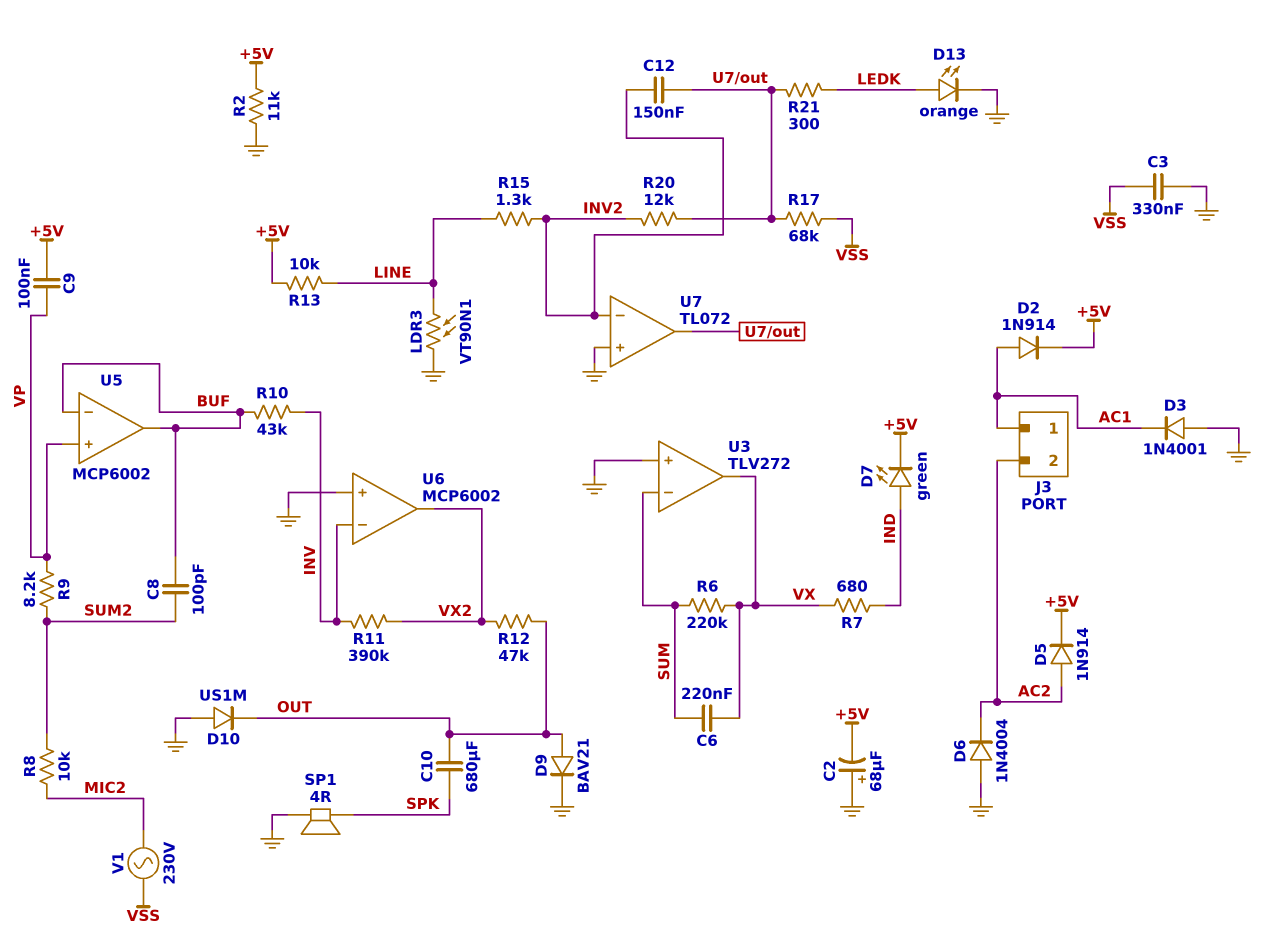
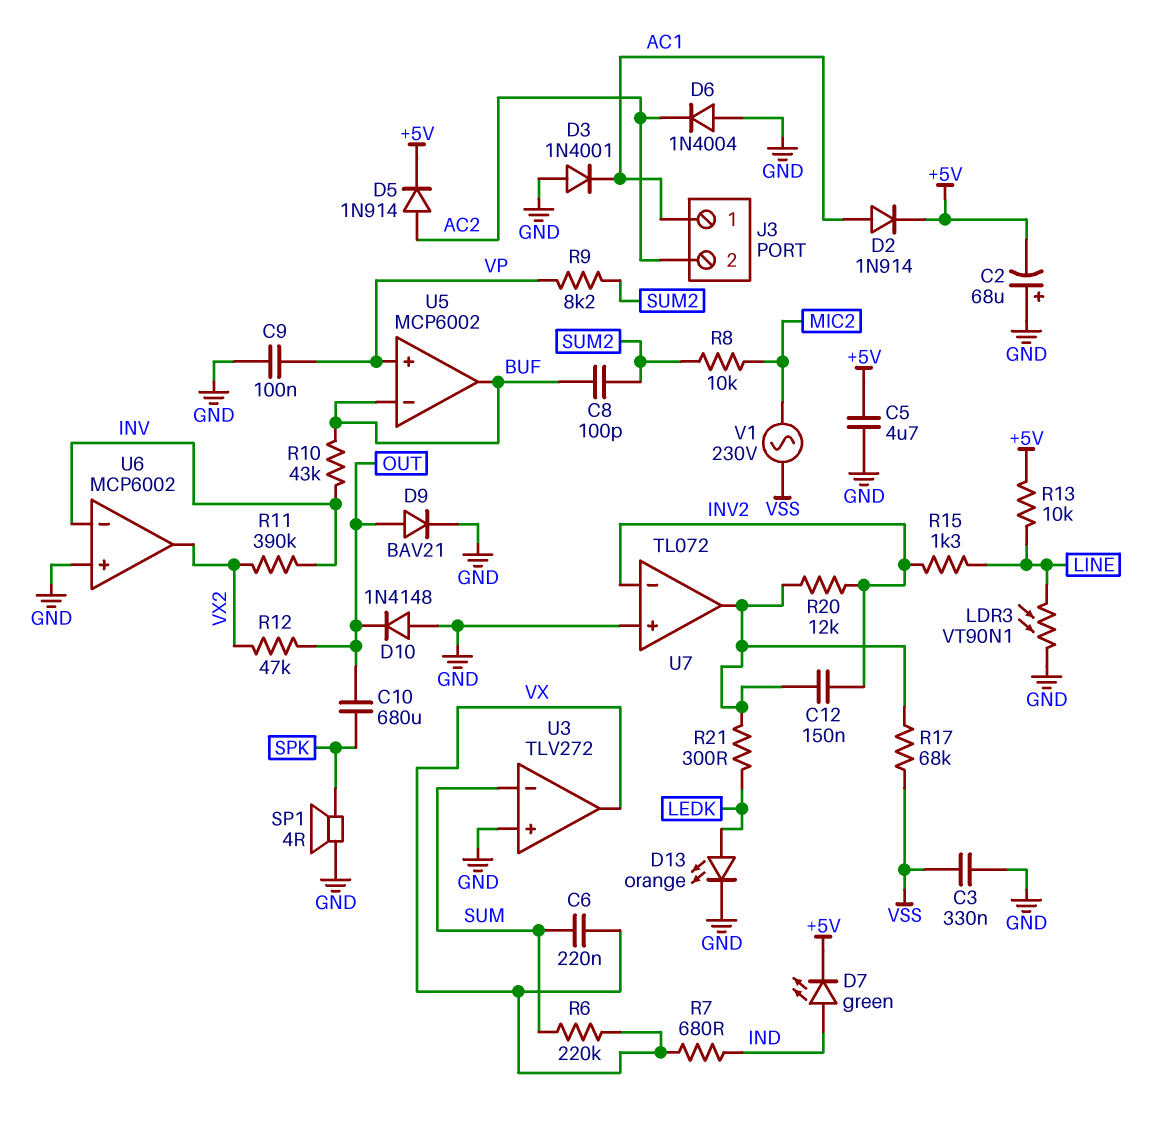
C5: none -> 4.7uF (+5V, GND)
C9: 100nF (+5V, VP) -> 100nF (GND, VP)
D10: diode US1M (A GND, K OUT) -> diode 1N4148 (A GND, K OUT)
R2: 11k (+5V, GND) -> none

